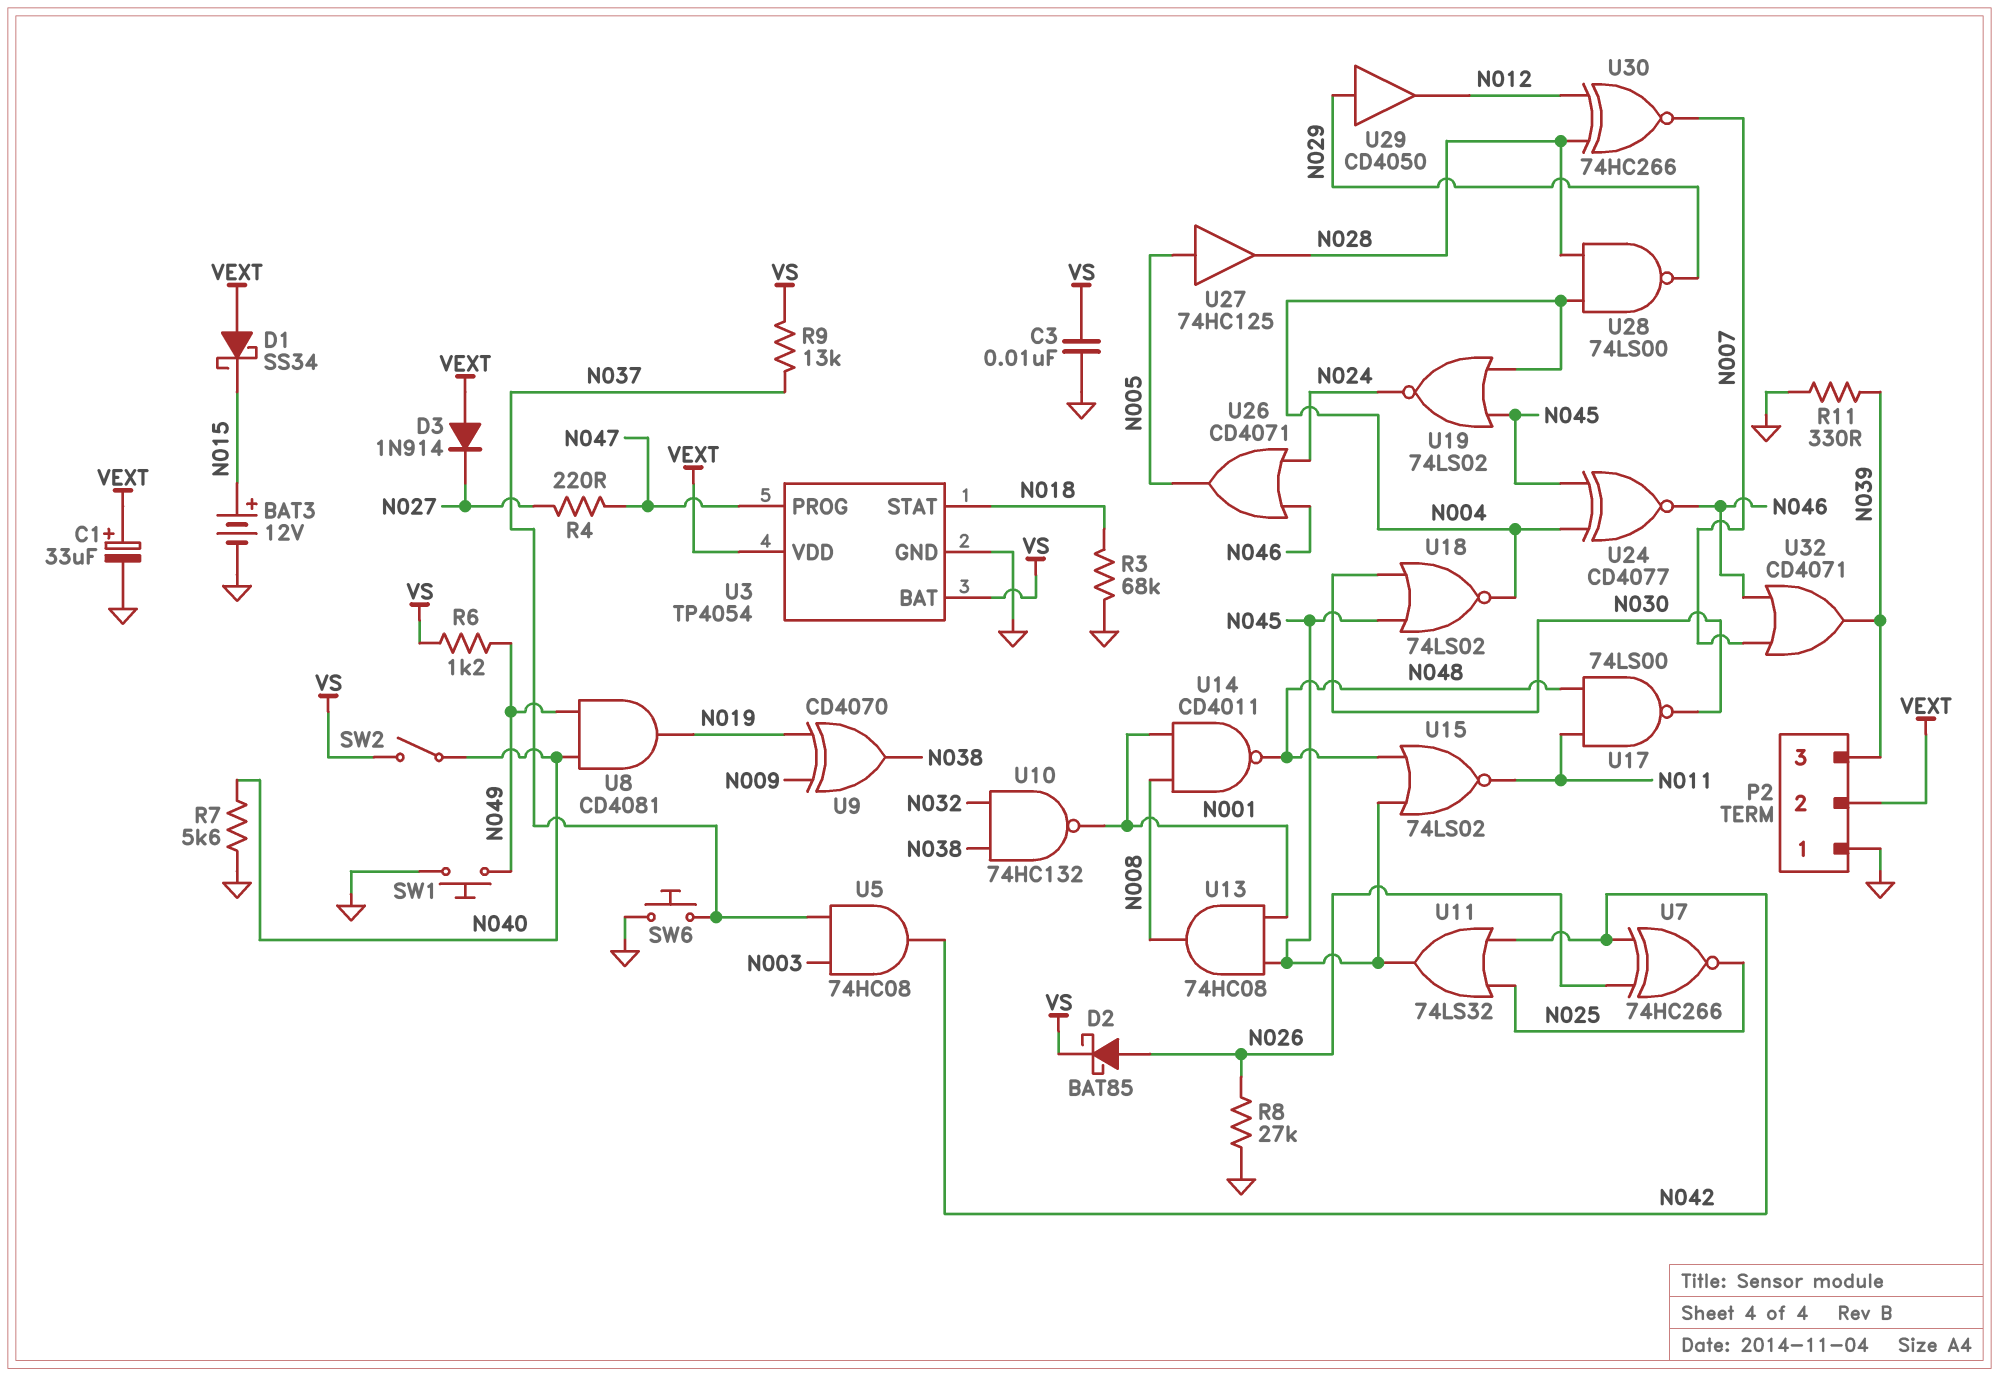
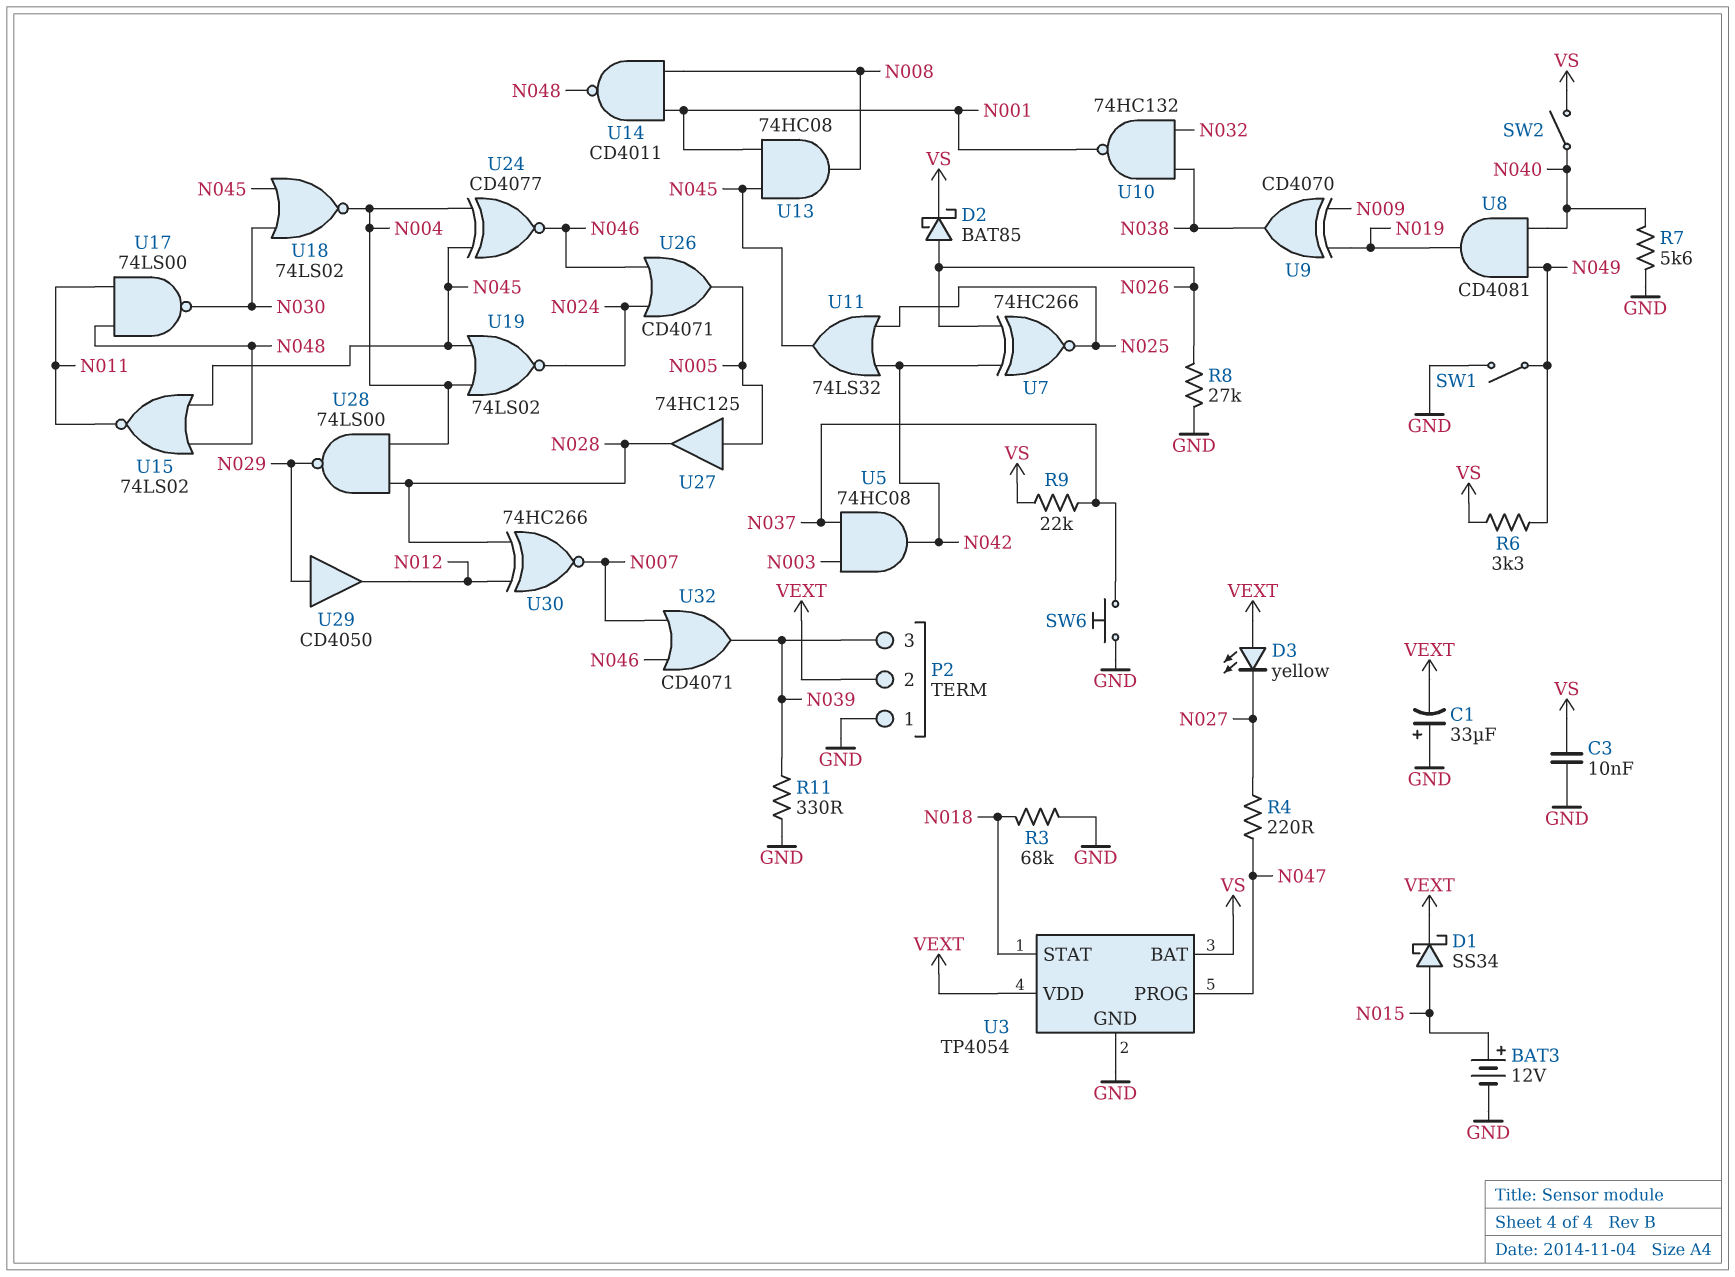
C1: 33uF (plus VEXT, minus GND) -> 33uF (plus GND, minus VEXT)
D1: schottky SS34 (A VEXT, K N015) -> schottky SS34 (A N015, K VEXT)
D3: diode 1N914 (A VEXT, K N027) -> LED yellow (A VEXT, K N027)
R6: 1.2k (N049, VS) -> 3.3k (N049, VS)
R9: 13k (N037, VS) -> 22k (N037, VS)
SW1: button (GND, N049) -> switch (GND, N049)

